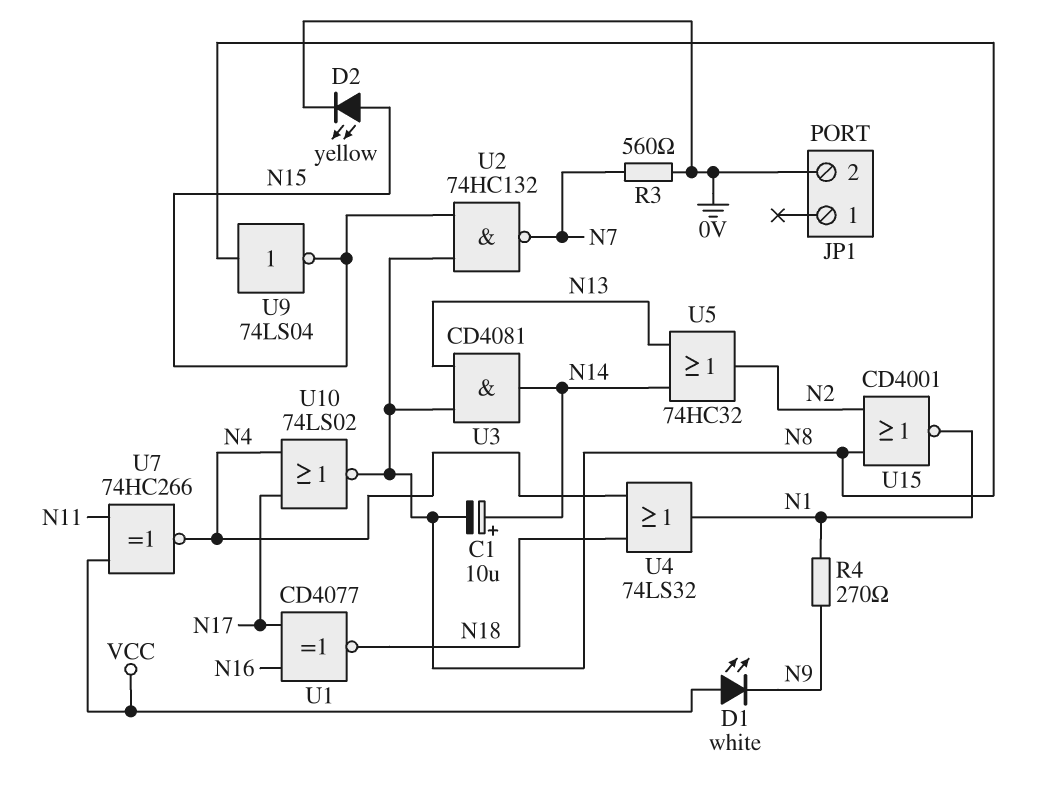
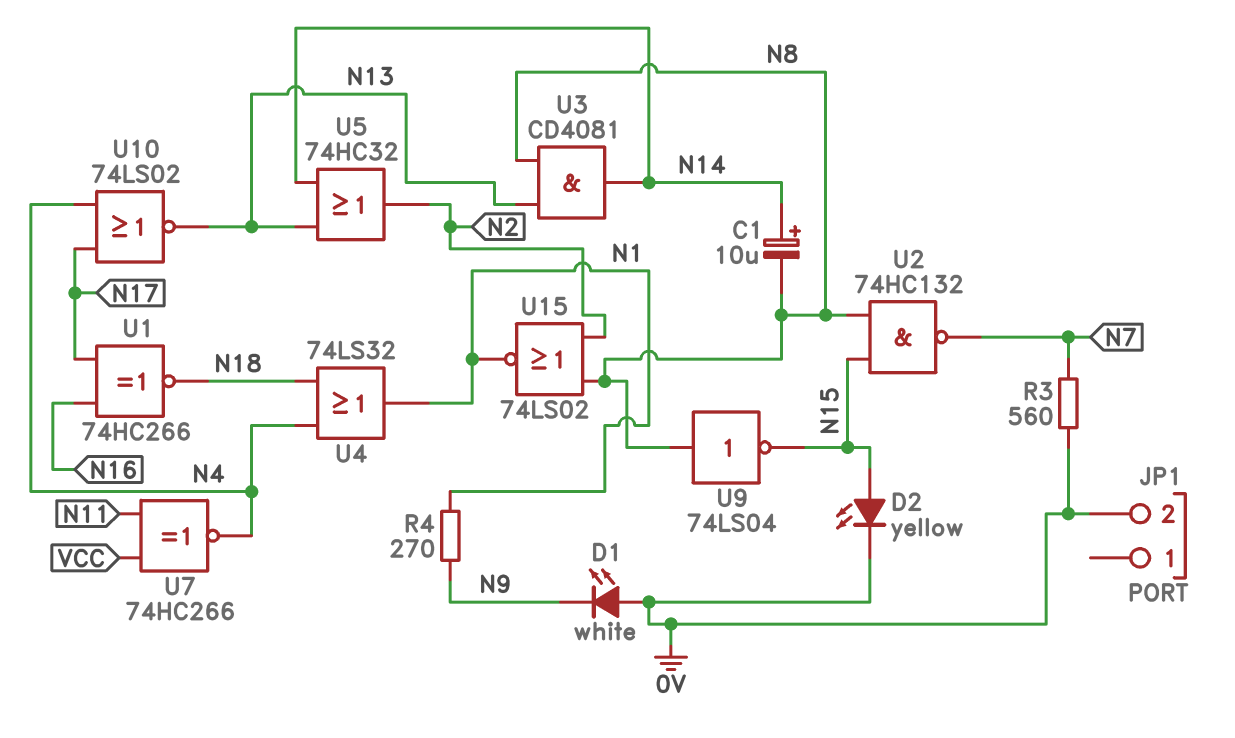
D1: LED white (A VCC, K N9) -> LED white (A 0V, K N9)
U1: XNOR CD4077 (in N16, in N17, out N18) -> XNOR 74HC266 (in N16, in N17, out N18)
U10: NOR 74LS02 (in N4, in N17, out N8) -> NOR 74LS02 (in N4, in N17, out N13)
U15: NOR CD4001 (in N2, in N8, out N1) -> NOR 74LS02 (in N2, in N8, out N1)

